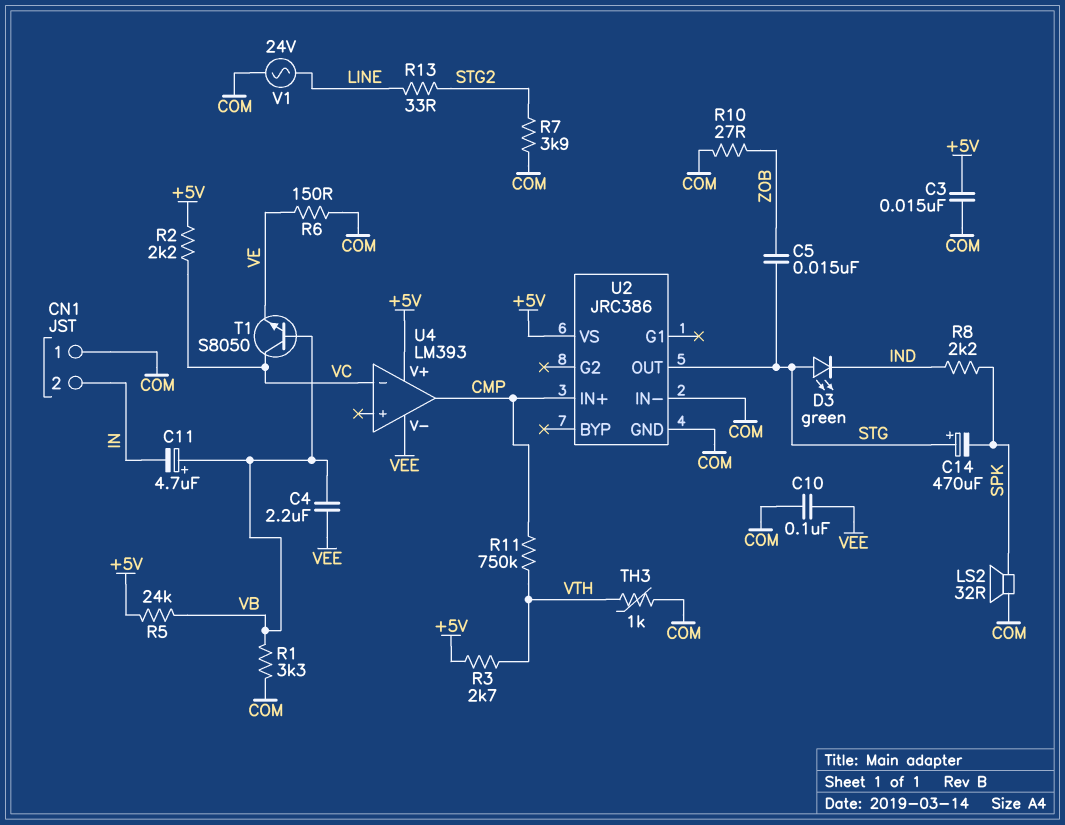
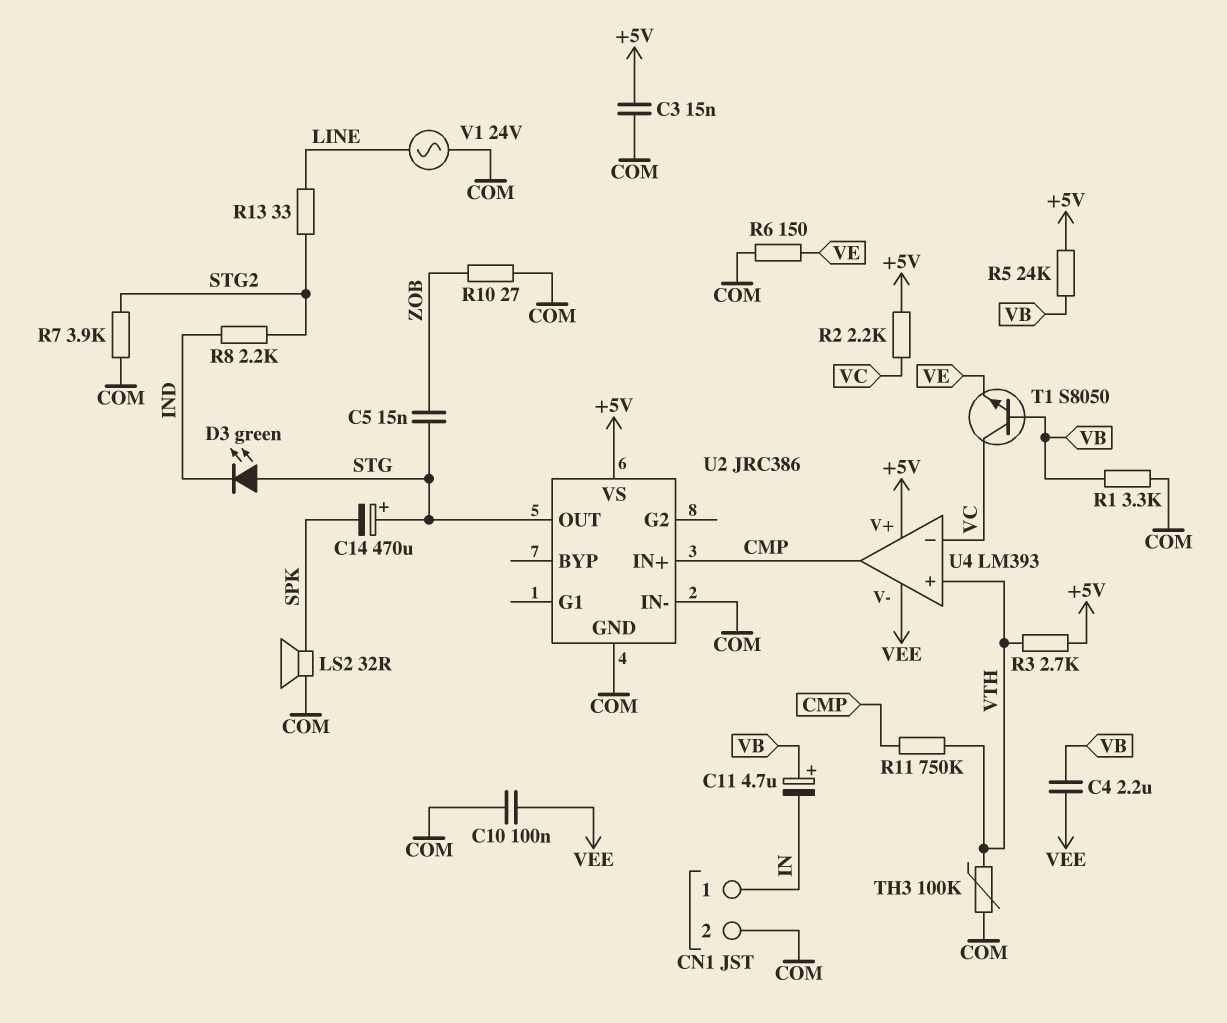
CN1 pin 1: COM -> IN
CN1 pin 2: IN -> COM
R8: 2.2k (IND, SPK) -> 2.2k (IND, STG2)
TH3: 1k (COM, VTH) -> 100k (COM, VTH)
U4 pin in+: none -> VTH

